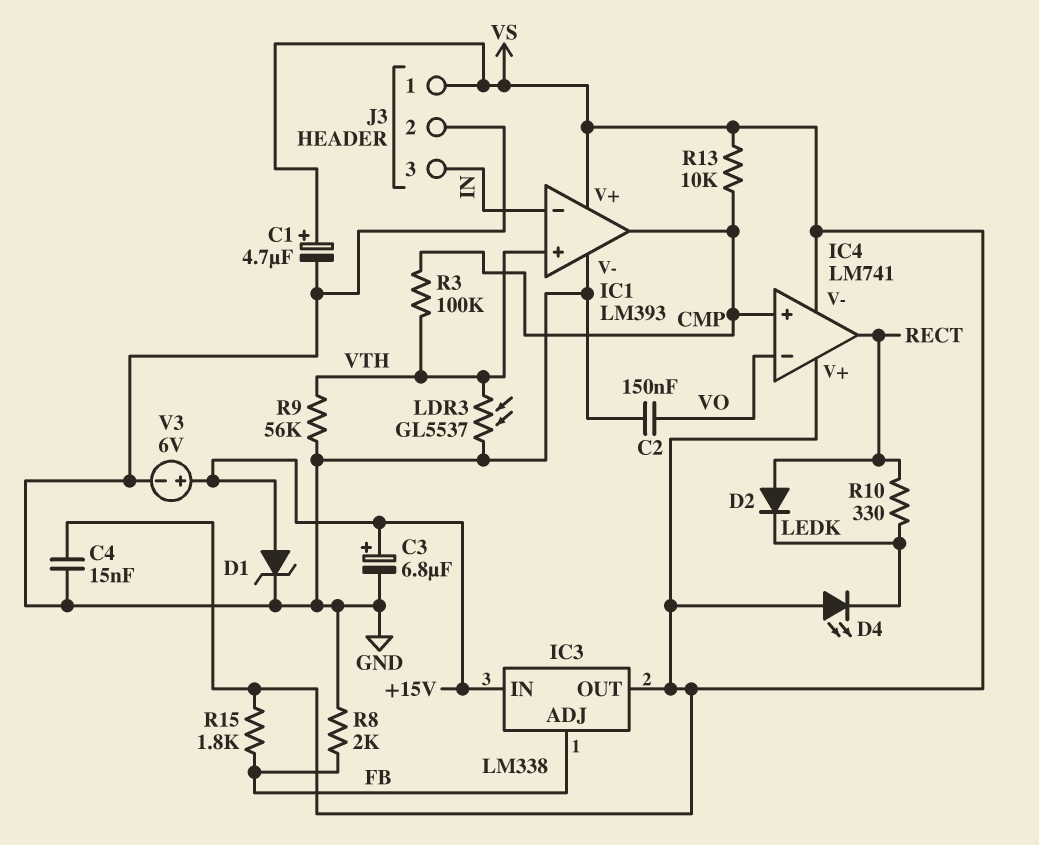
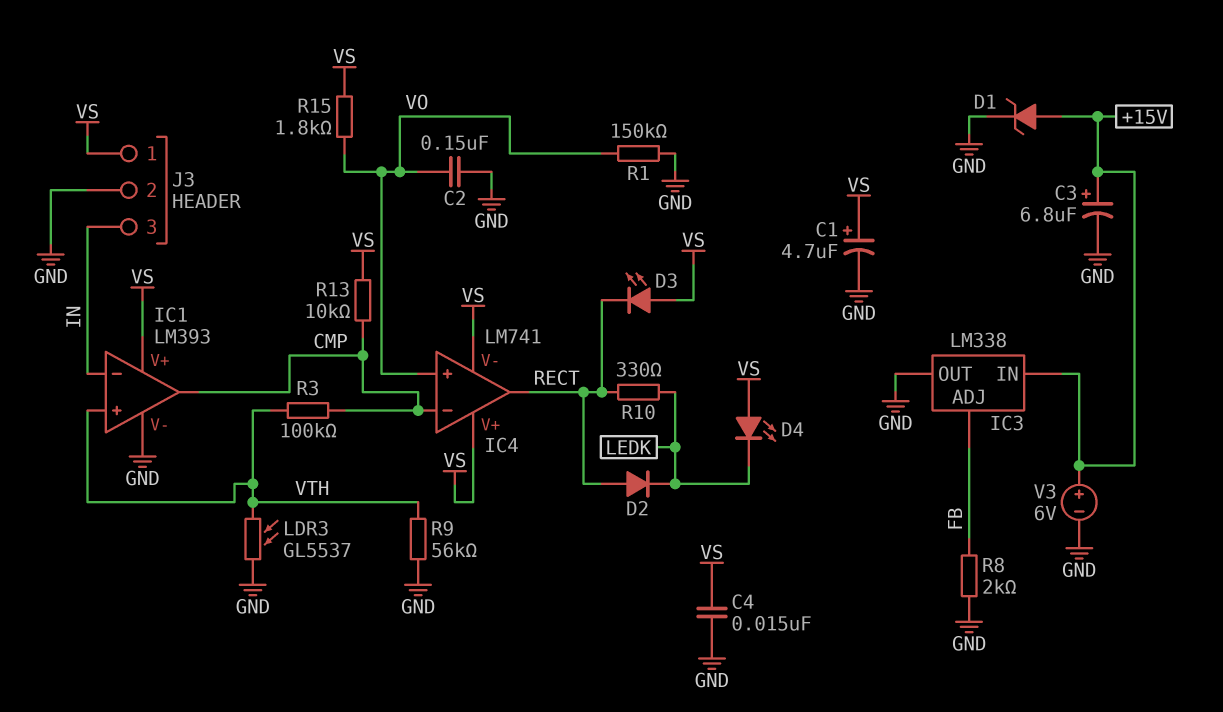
D3: none -> LED (A VS, K RECT)
IC3 pin OUT: VS -> GND
IC4 pin in+: CMP -> VO
IC4 pin in-: VO -> CMP
R1: none -> 150k (GND, VO)
R15: 1.8k (FB, VS) -> 1.8k (VO, VS)

